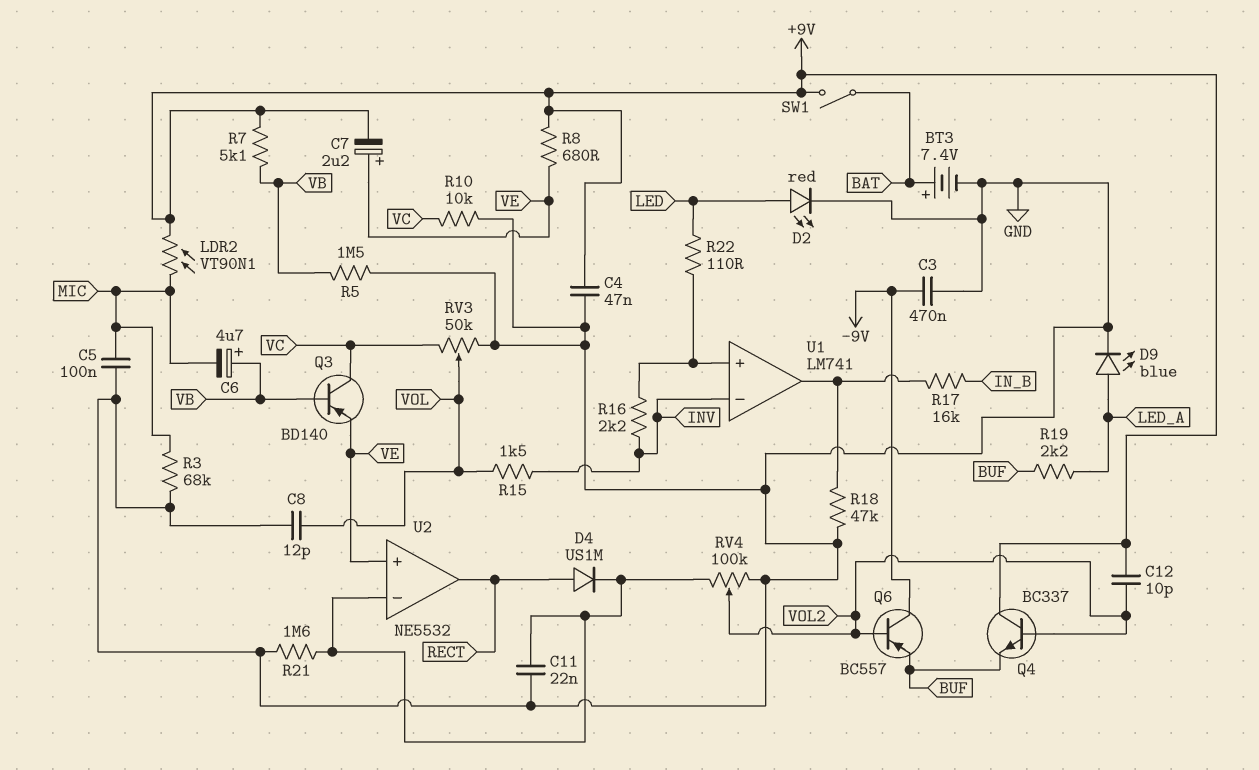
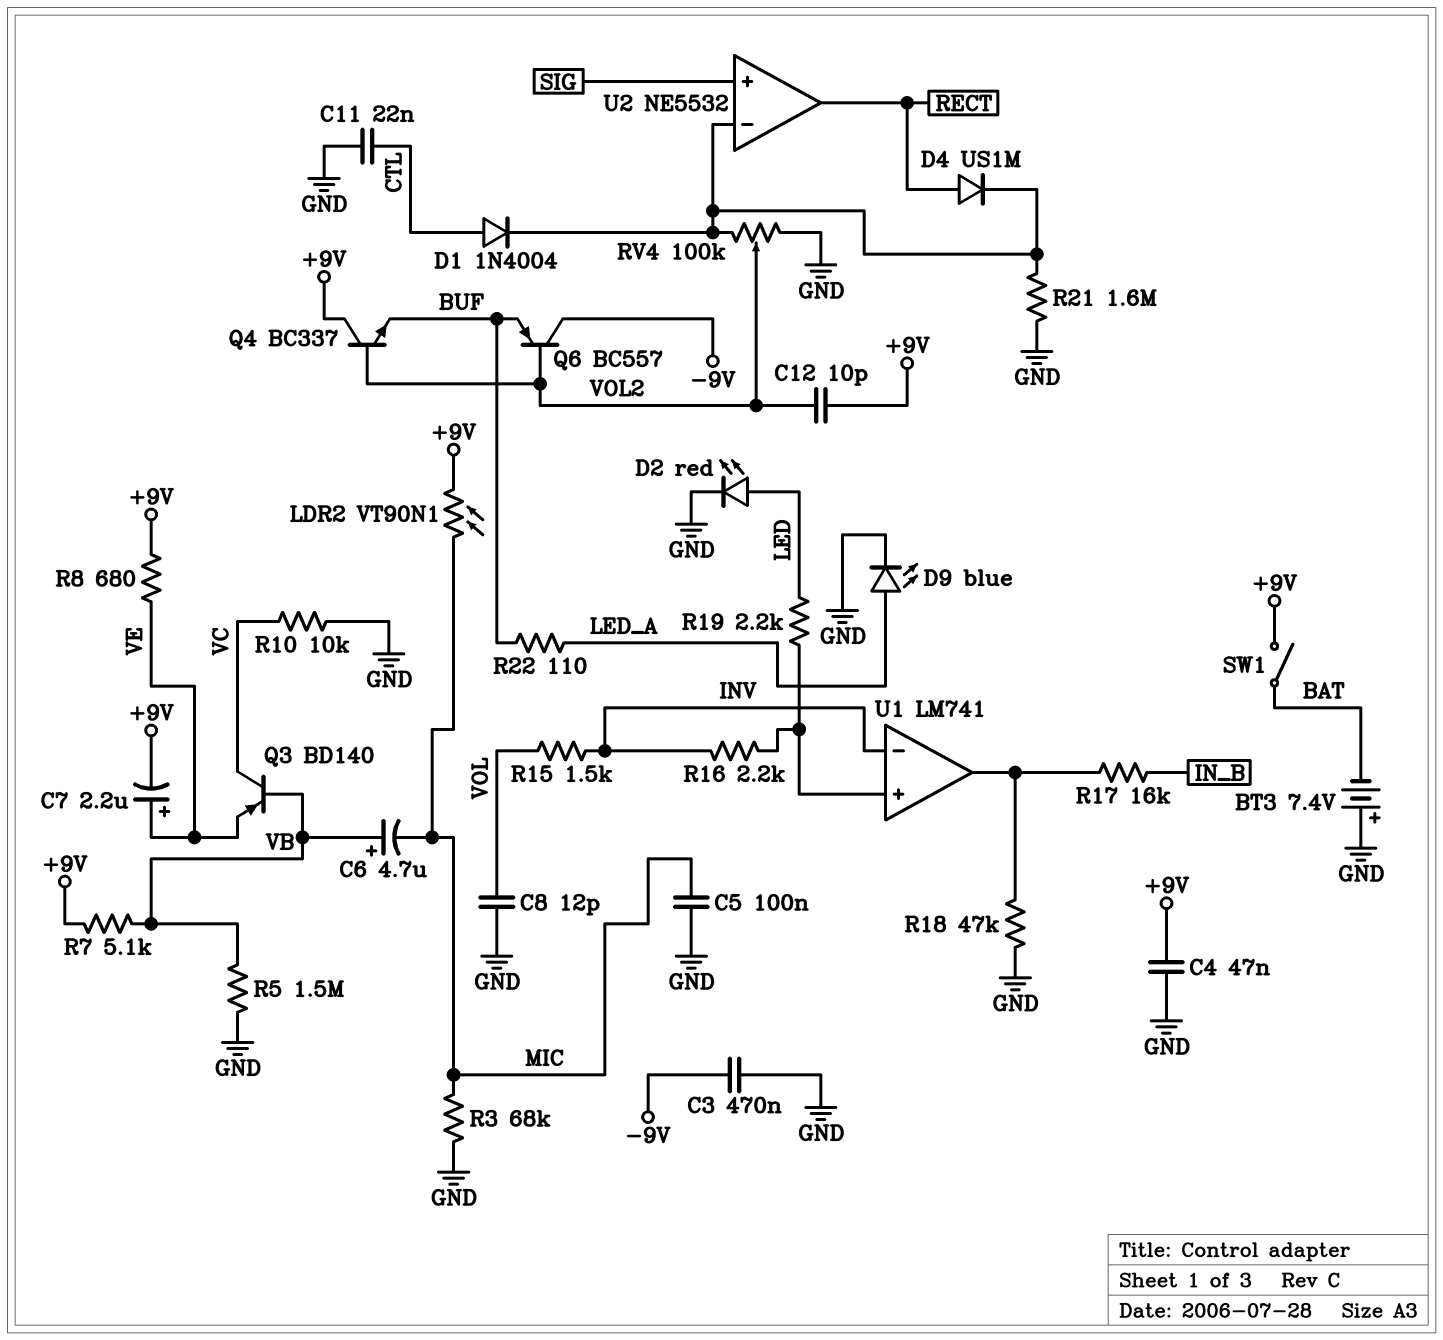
BT3: 7.4V (plus BAT, minus GND) -> 7.4V (plus GND, minus BAT)
C11: 22nF (GND, U2/in-) -> 22nF (CTL, GND)
D1: none -> diode 1N4004 (A CTL, K U2/in-)
R19: 2.2k (BUF, LED_A) -> 2.2k (LED, U1/in+)
R22: 110 (LED, U1/in+) -> 110 (BUF, LED_A)
RV3: 50k (GND, VC, wiper VOL) -> none
U2 pin in+: VE -> SIG

